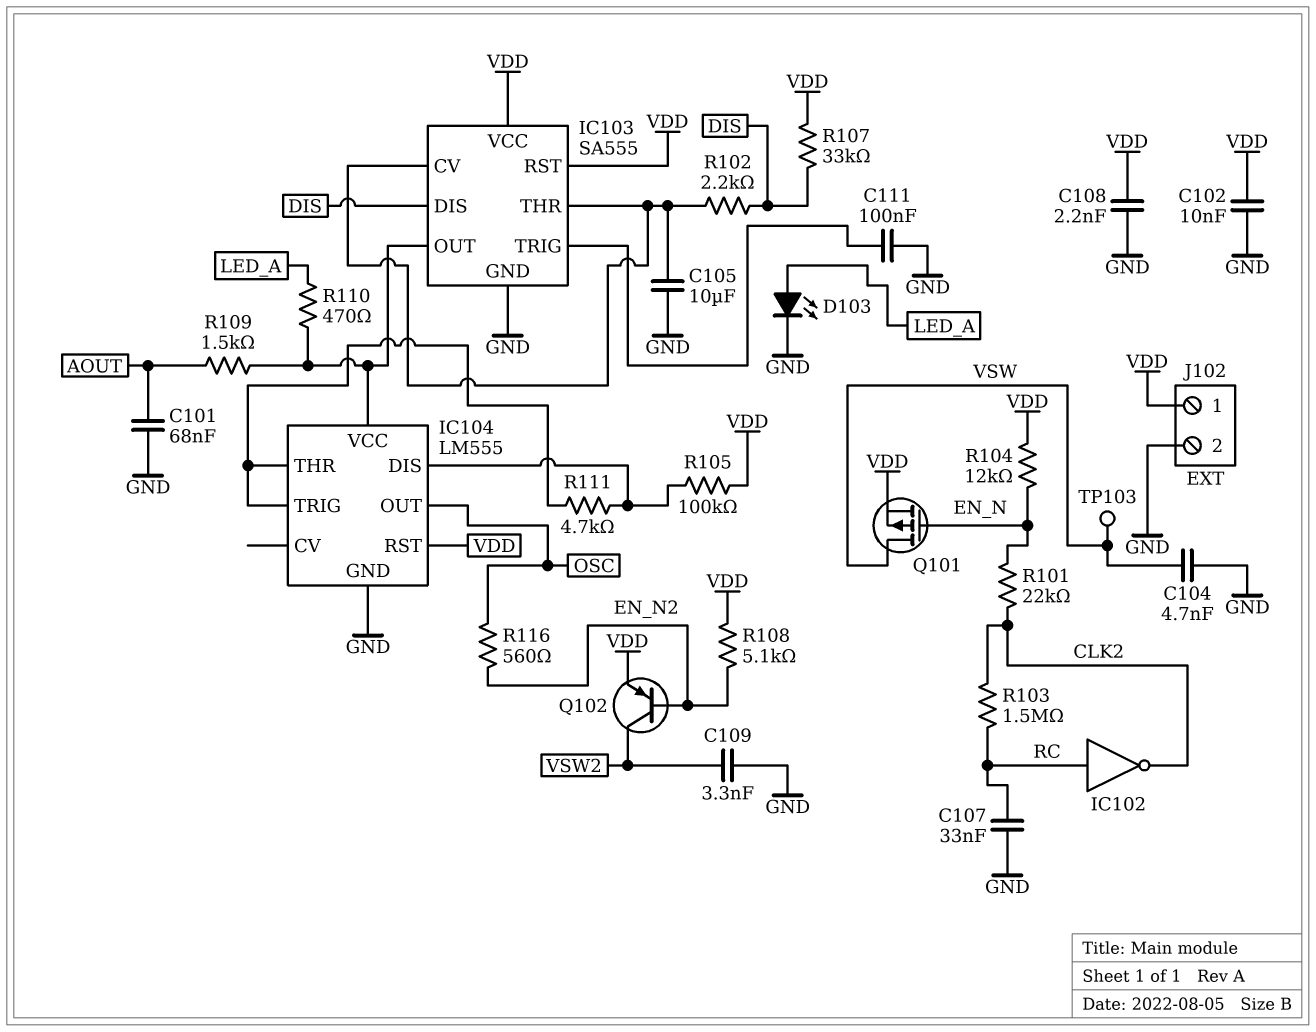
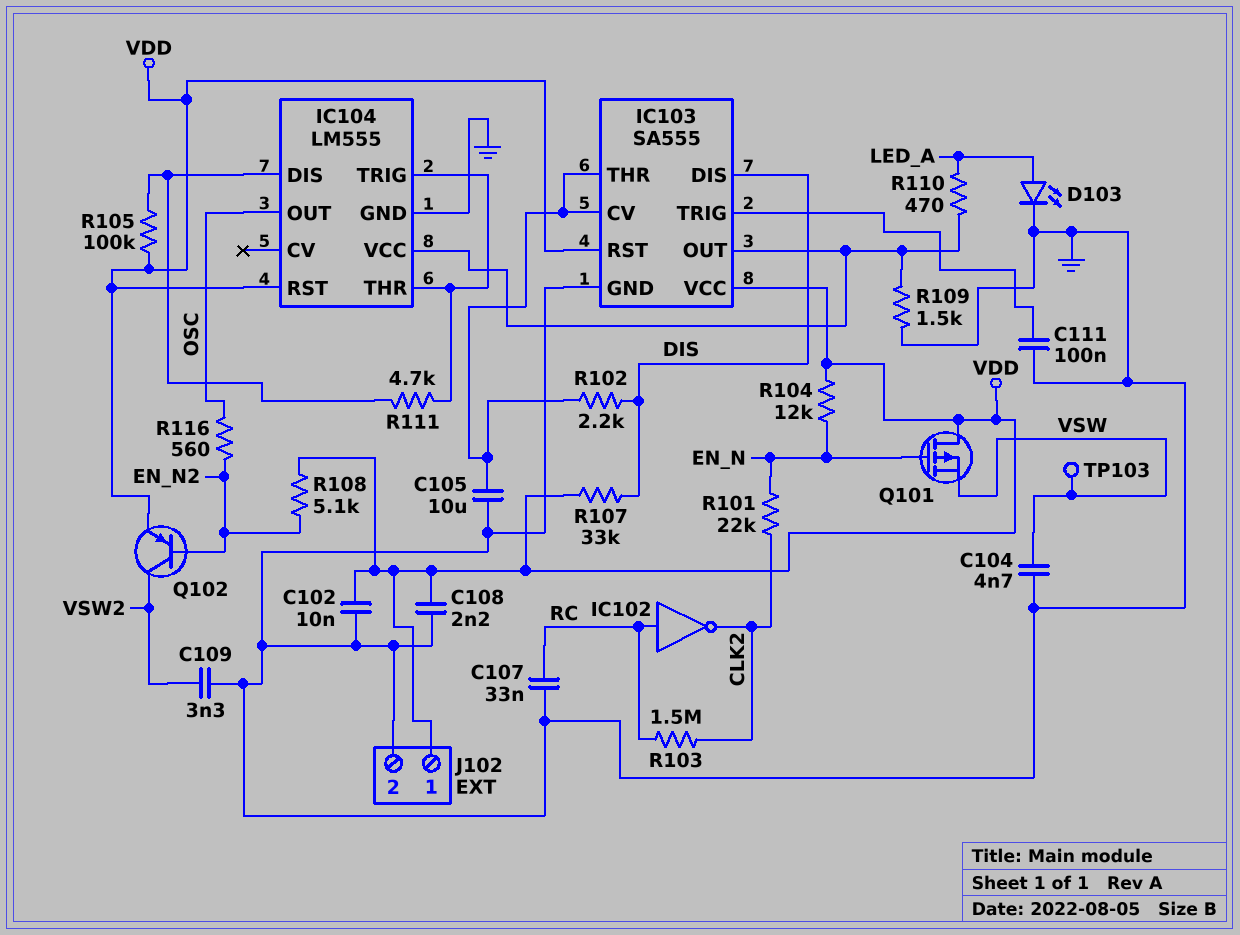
C101: 68nF (AOUT, GND) -> none
Q101: PMOS (G EN_N, D VSW, S VDD) -> PMOS (G EN_N, D VDD, S VSW)
R109: 1.5k (AOUT, IC103/OUT) -> 1.5k (GND, IC103/OUT)

